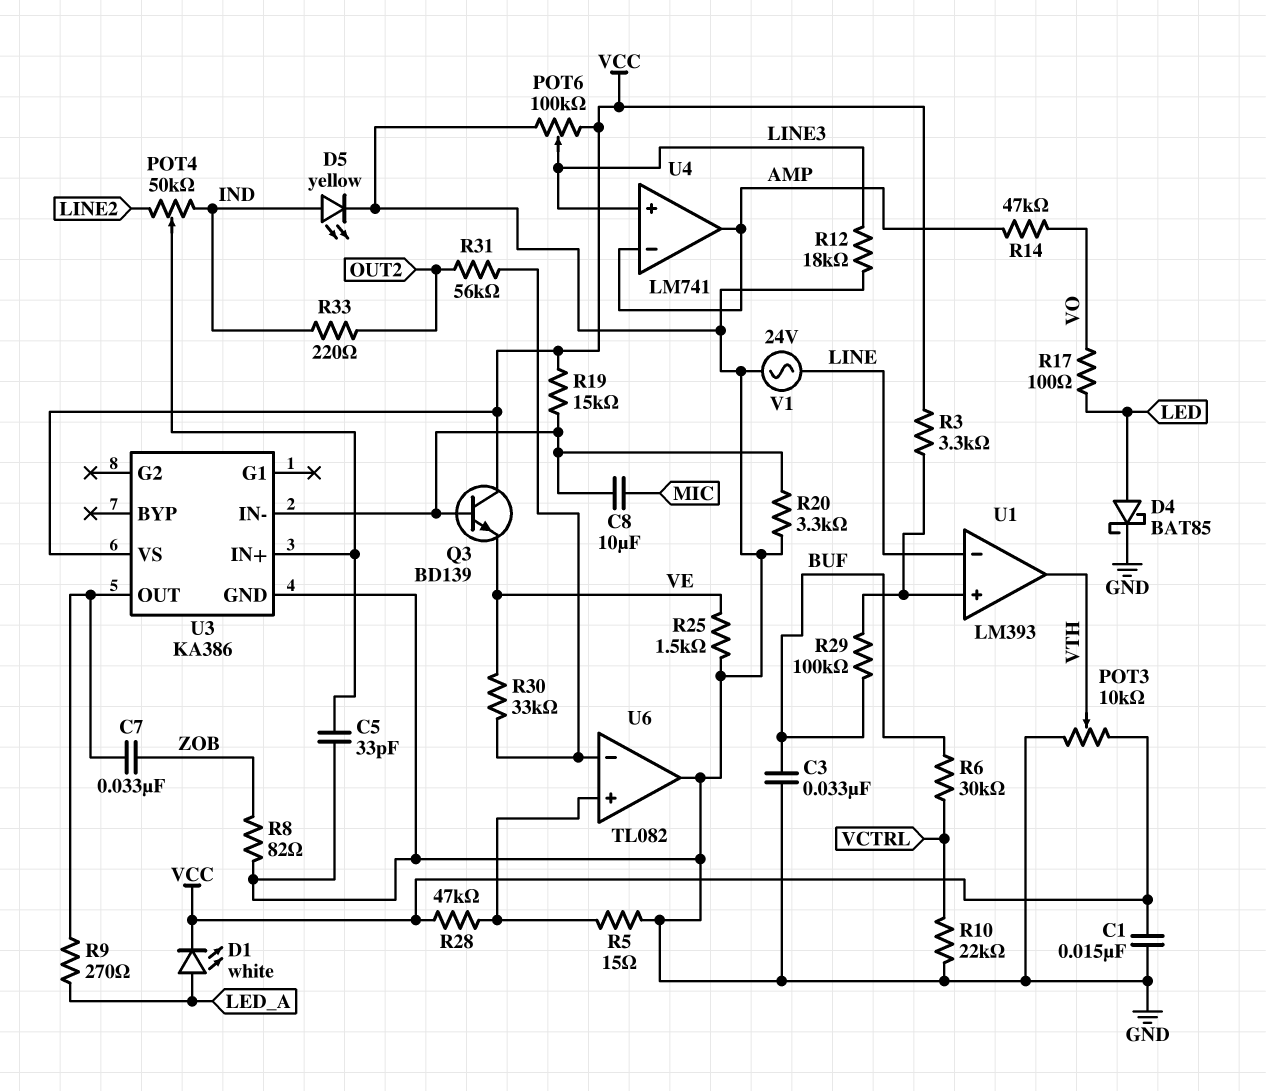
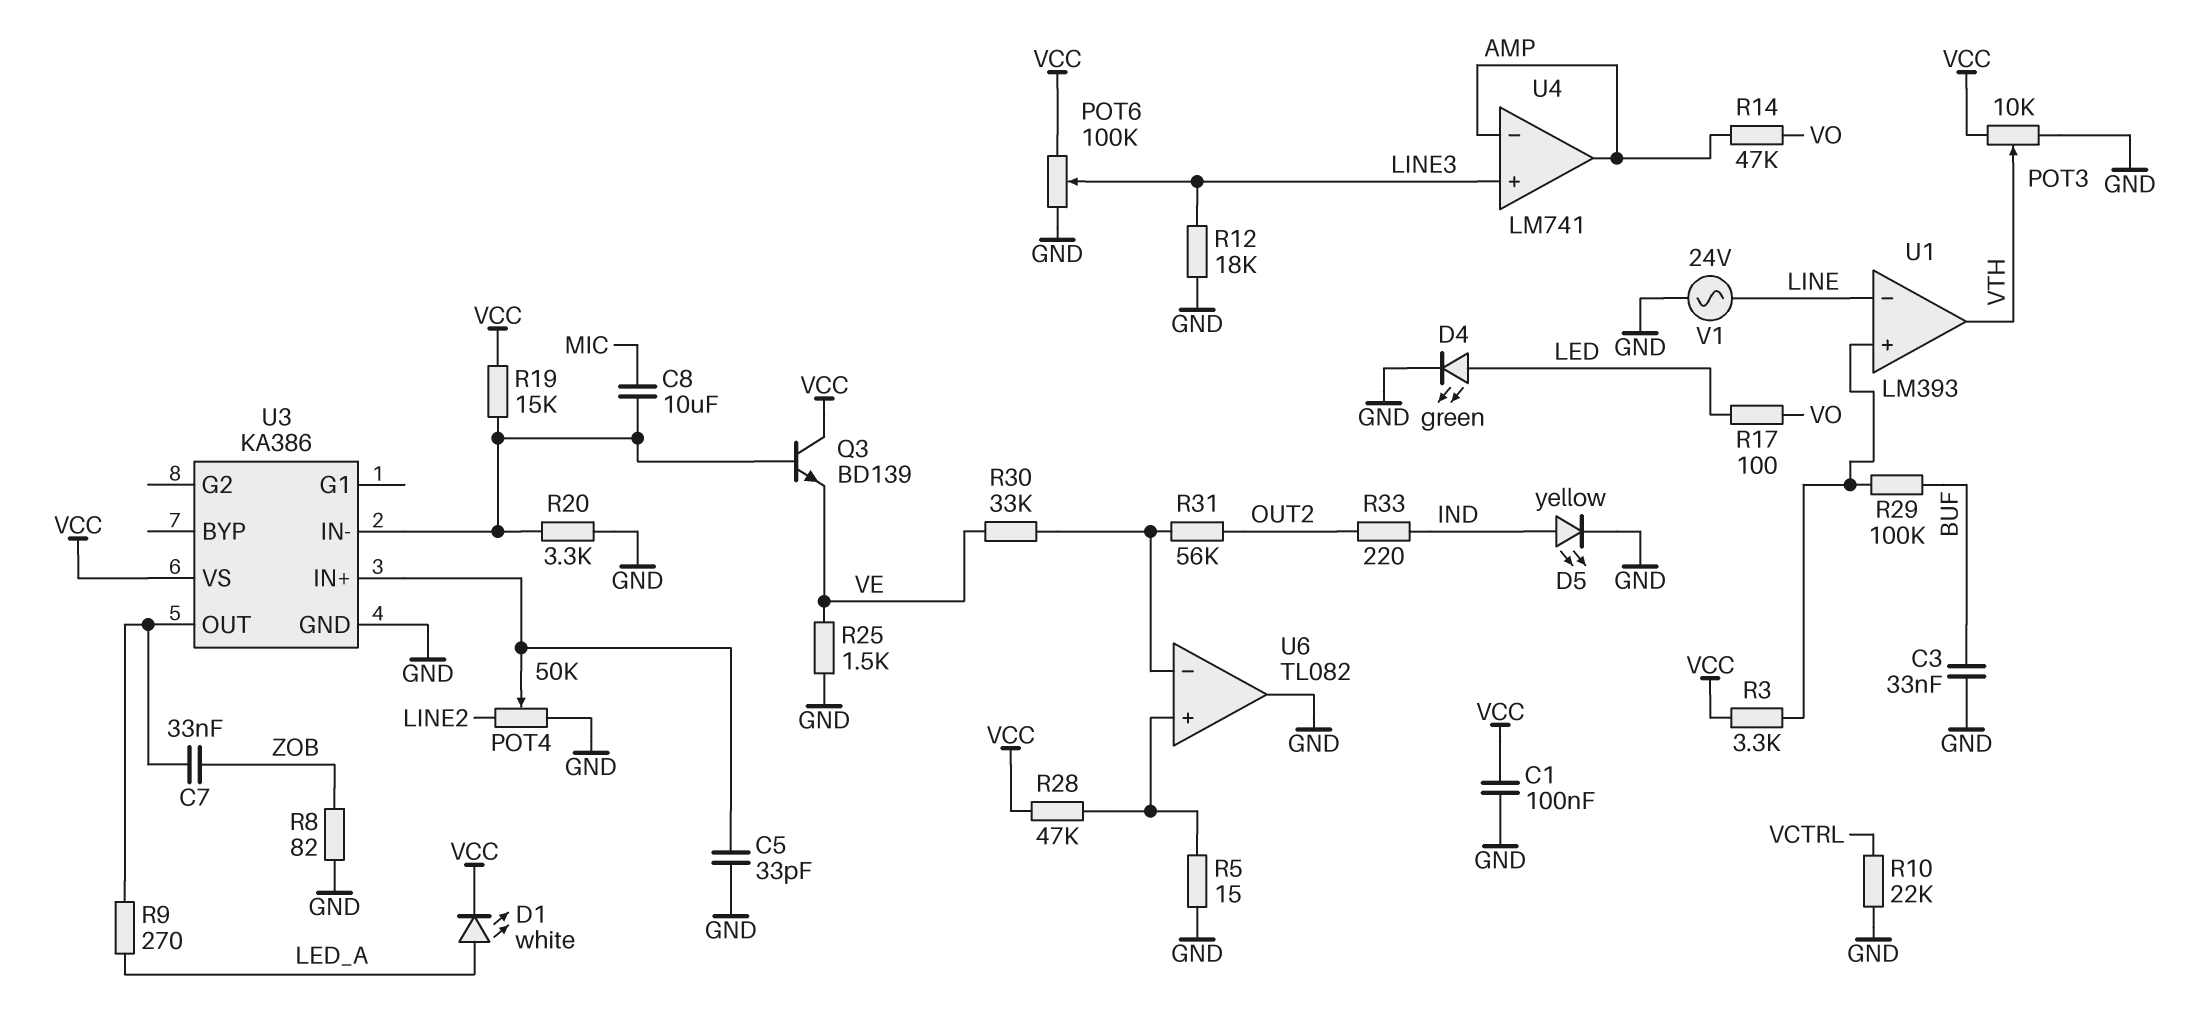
C1: 15nF (GND, VCC) -> 100nF (GND, VCC)
D4: schottky BAT85 (A LED, K GND) -> LED green (A LED, K GND)
POT4: 50k (IND, LINE2, wiper U3/IN+) -> 50k (GND, LINE2, wiper U3/IN+)
R6: 30k (BUF, VCTRL) -> none

